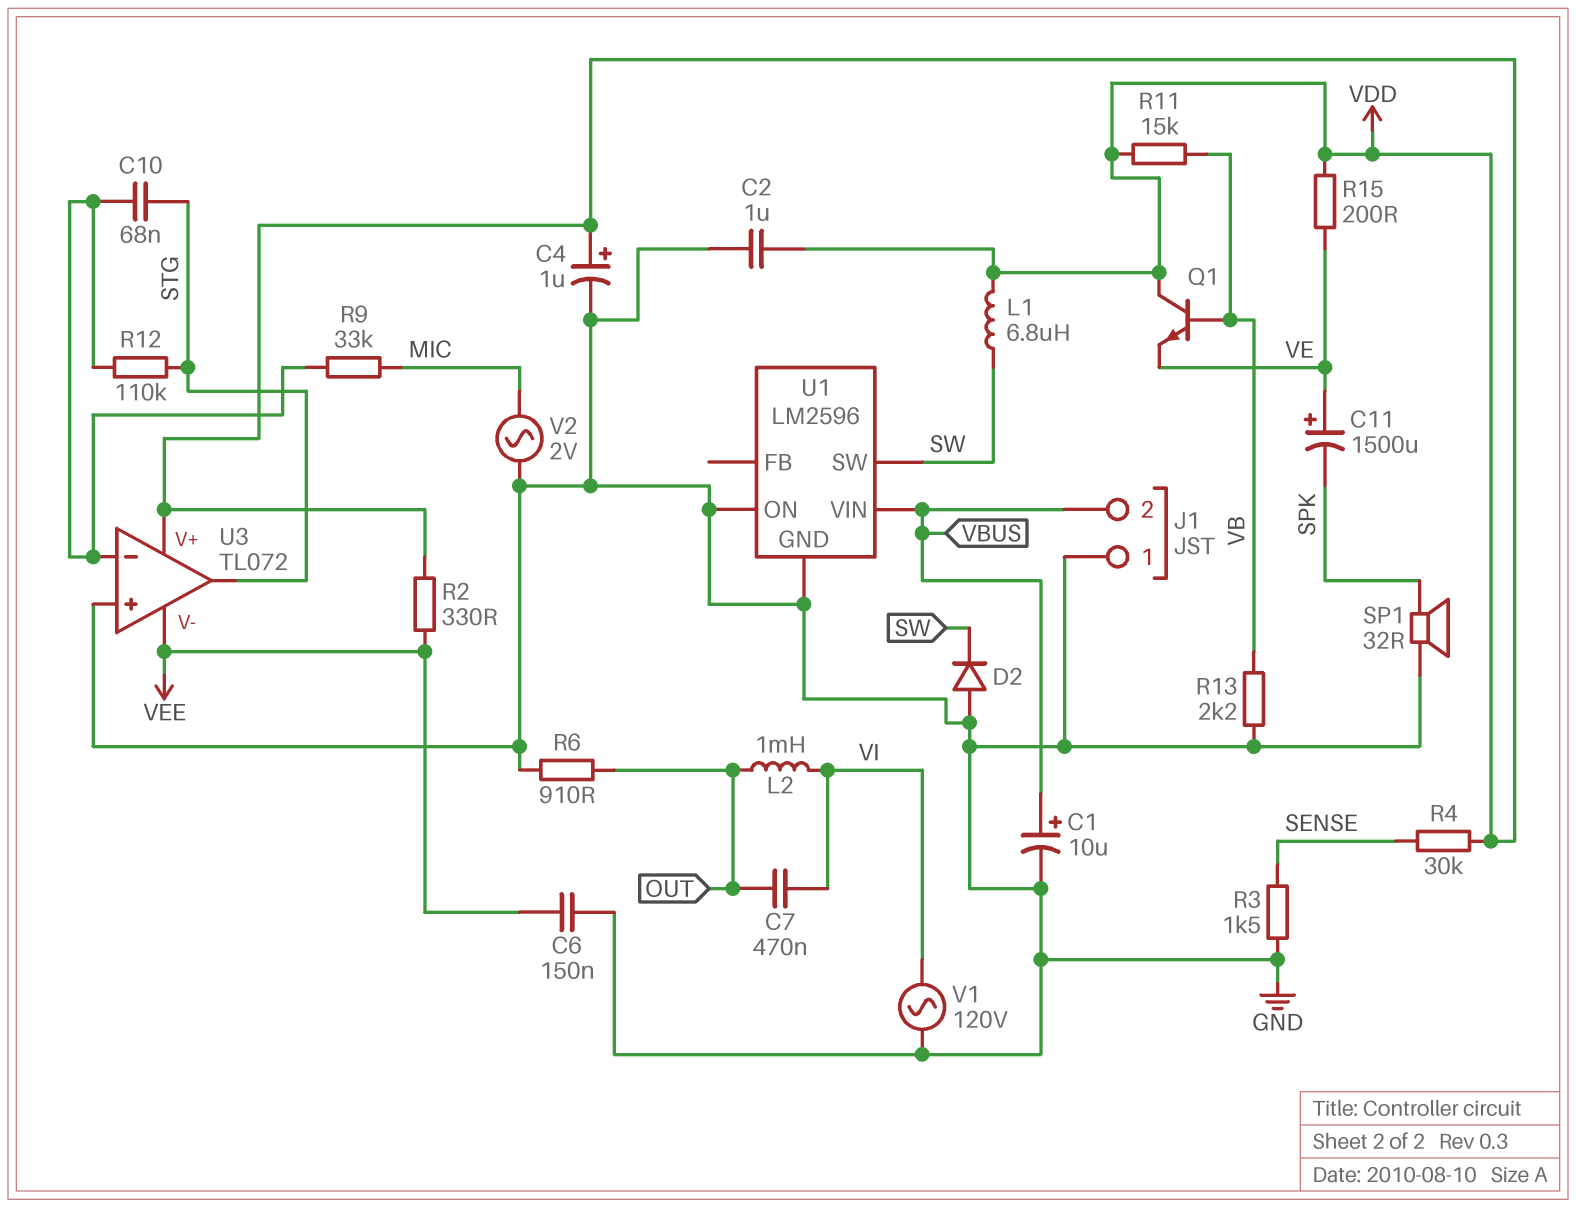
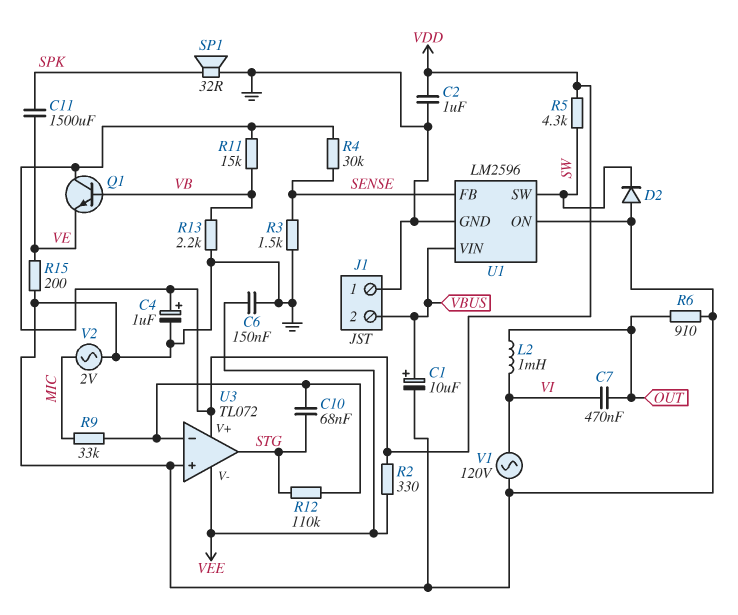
C11: 1500uF (plus VE, minus SPK) -> 1500uF (SPK, VE)
L1: 6.8uH (SW, VDD) -> none
R5: none -> 4.3k (SW, VDD)
R15: 200 (VDD, VE) -> 200 (GND, VE)
U1 pin FB: none -> SENSE

